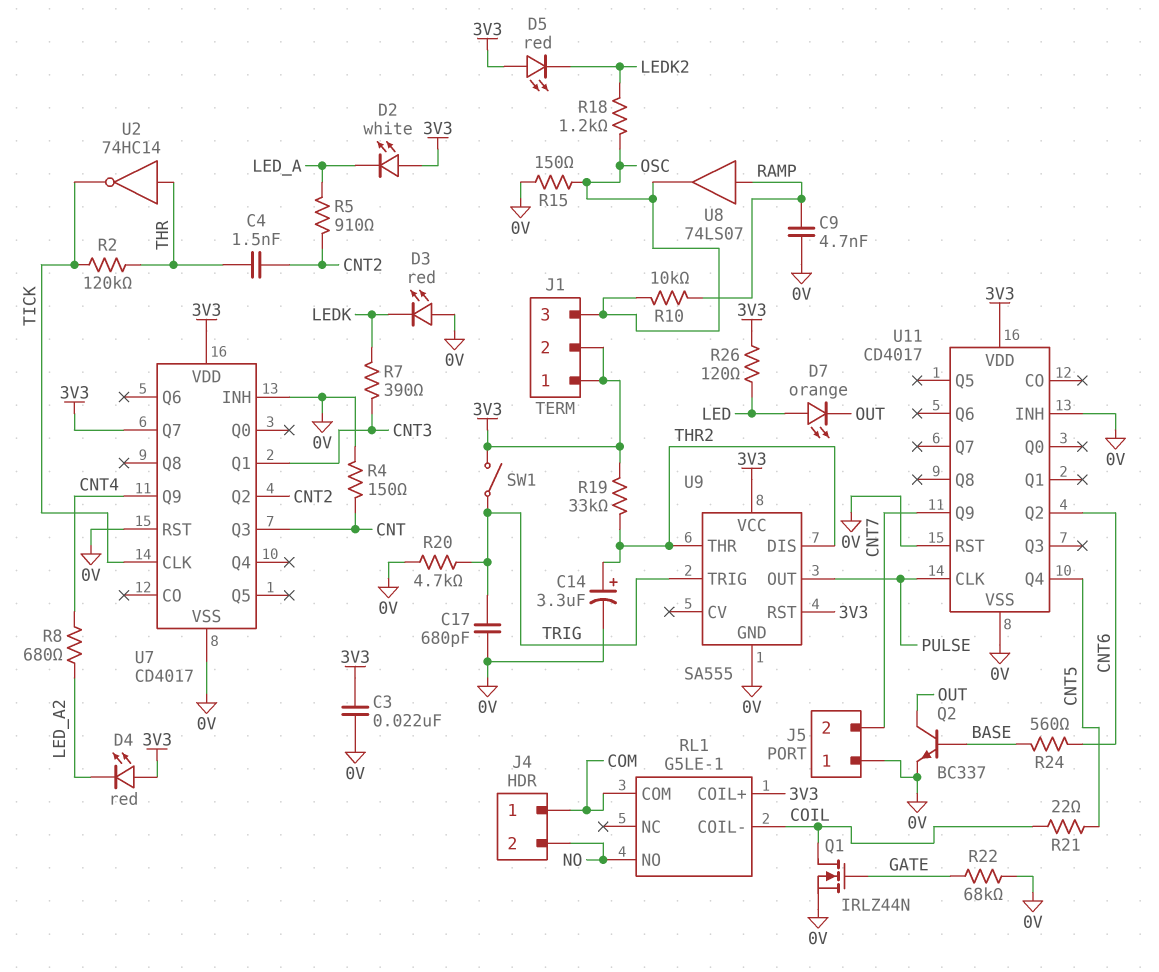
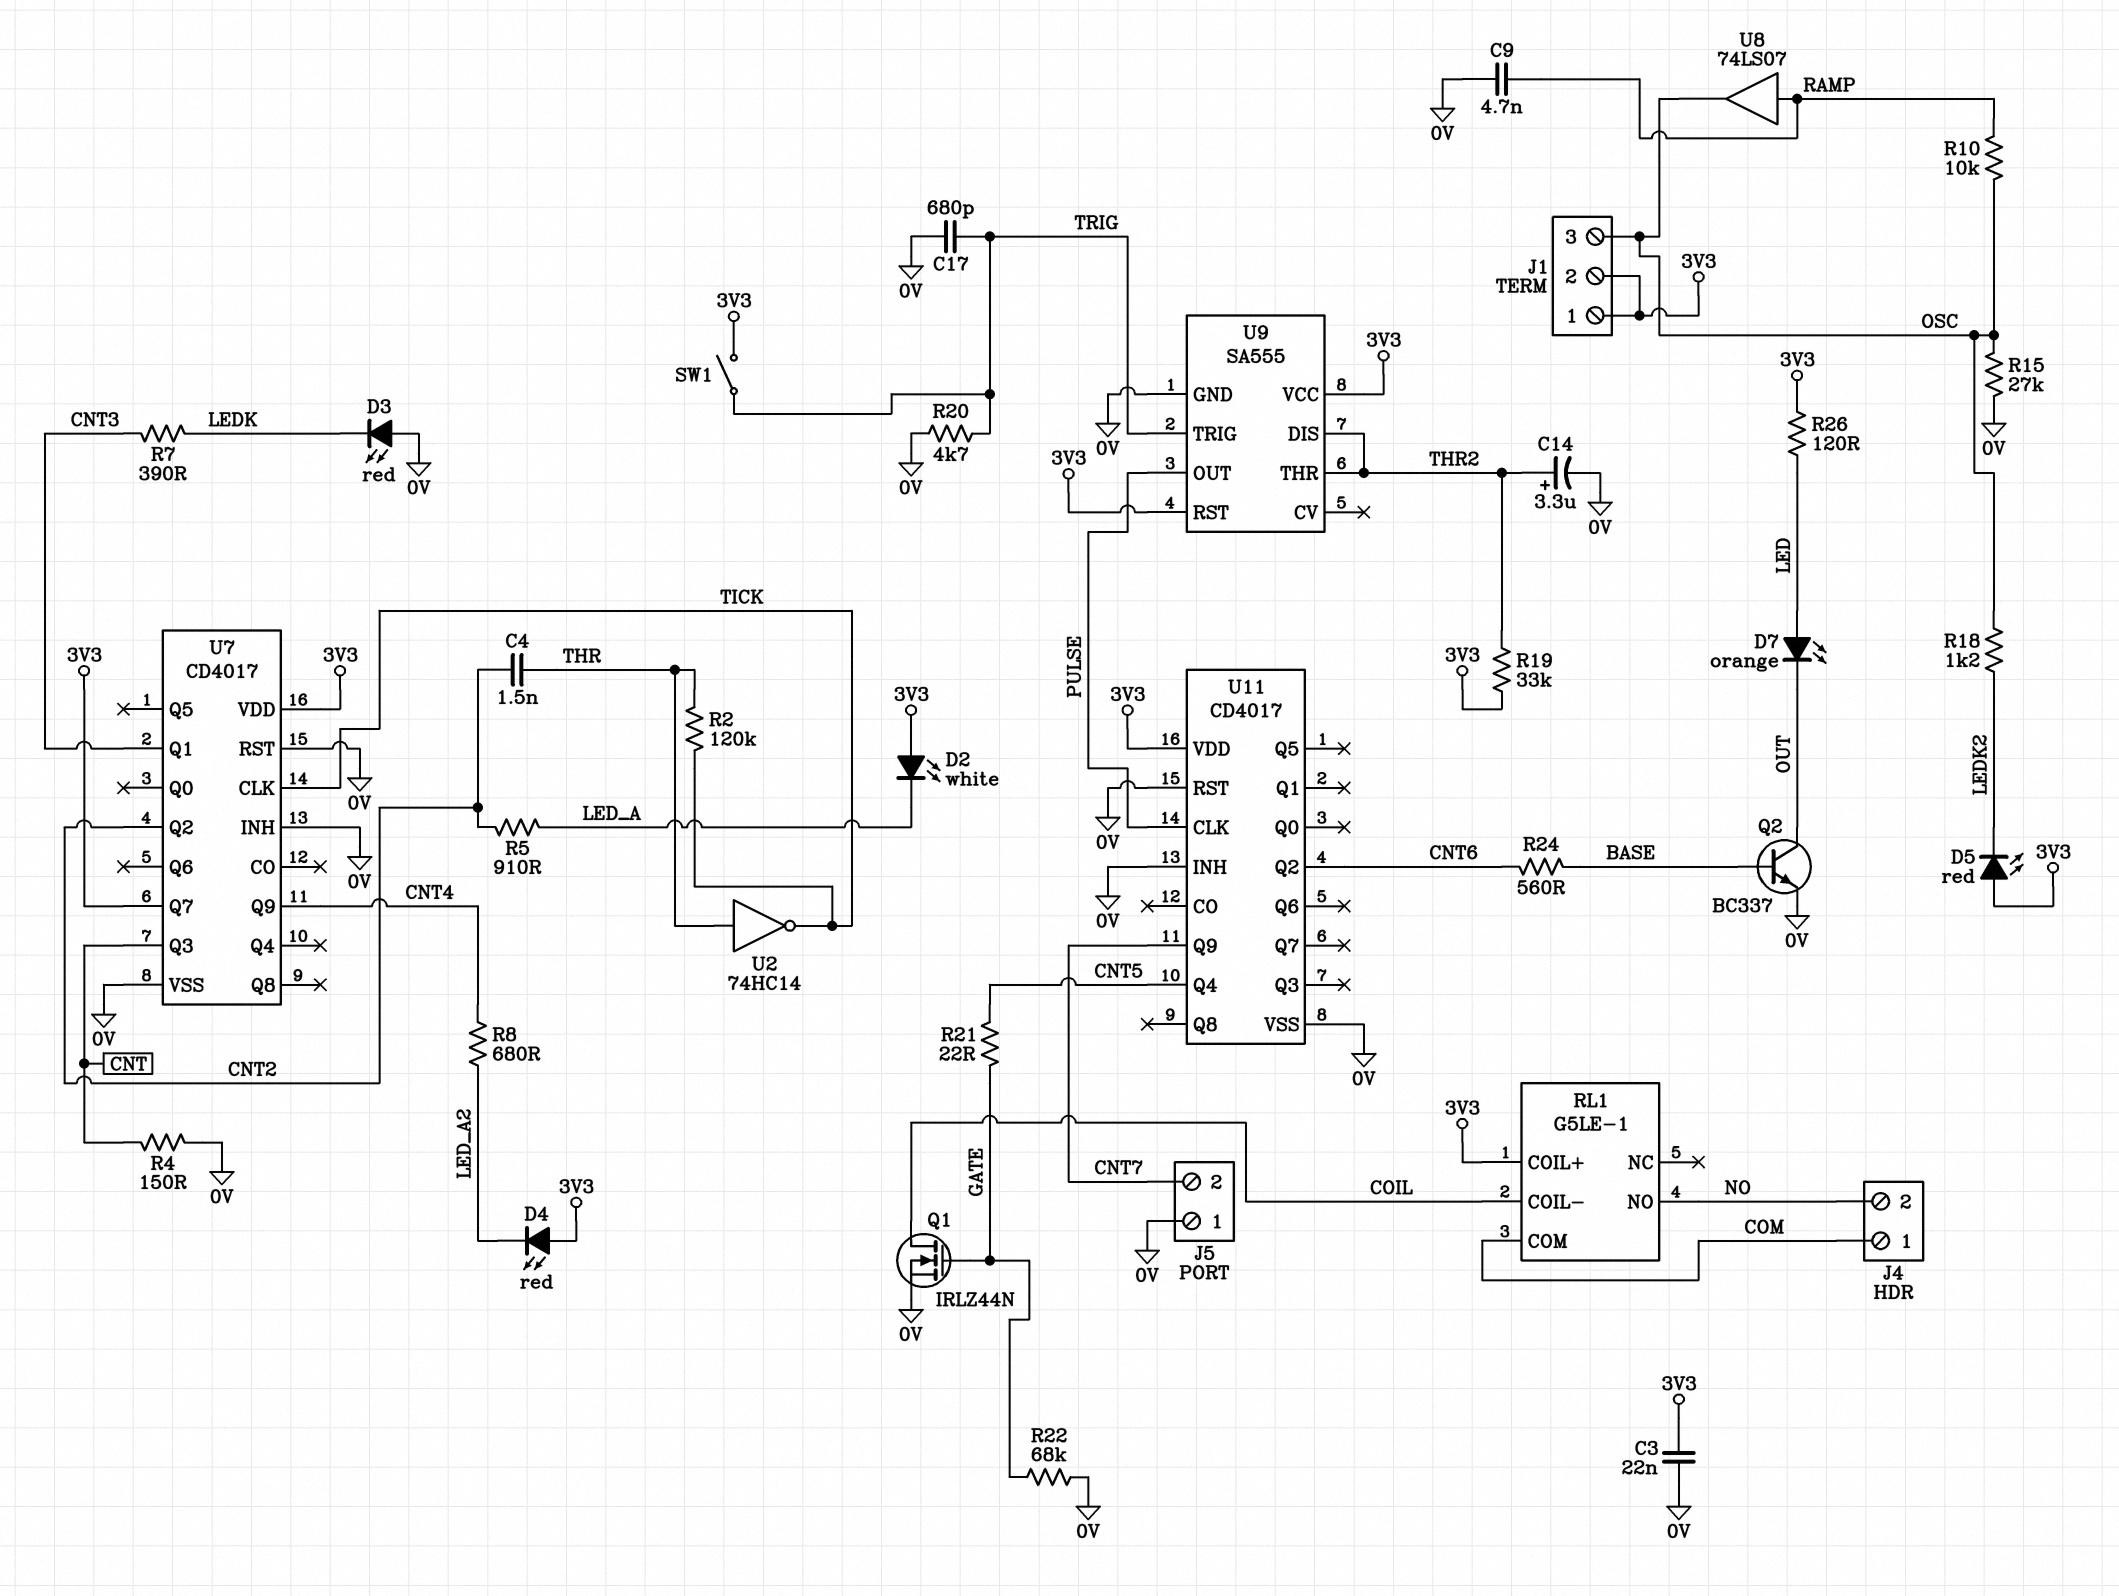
R15: 150 (0V, OSC) -> 27k (0V, OSC)
R21: 22 (CNT5, COIL) -> 22 (CNT5, GATE)

